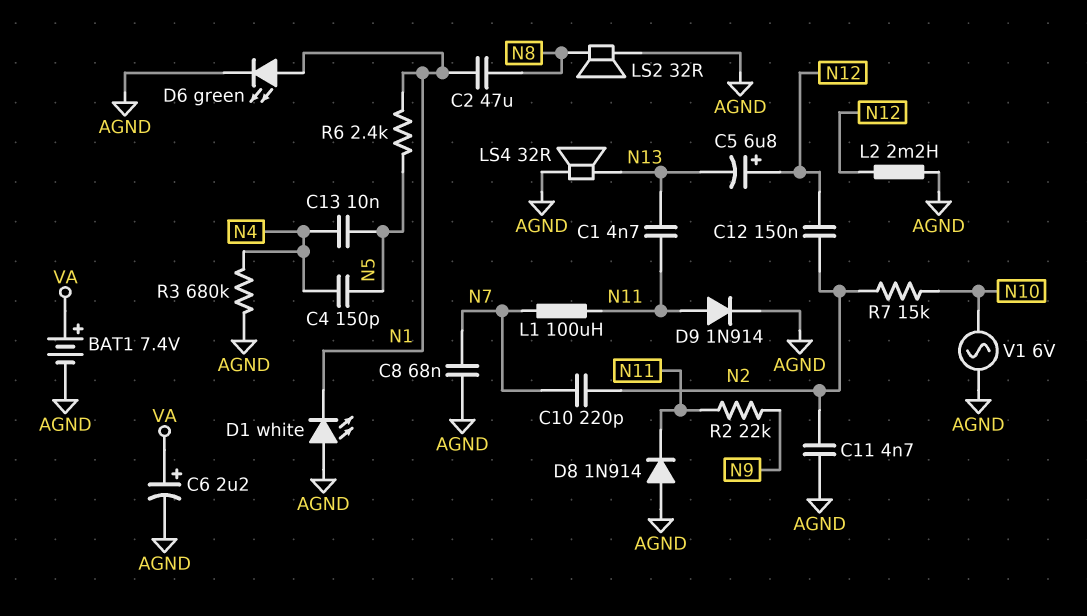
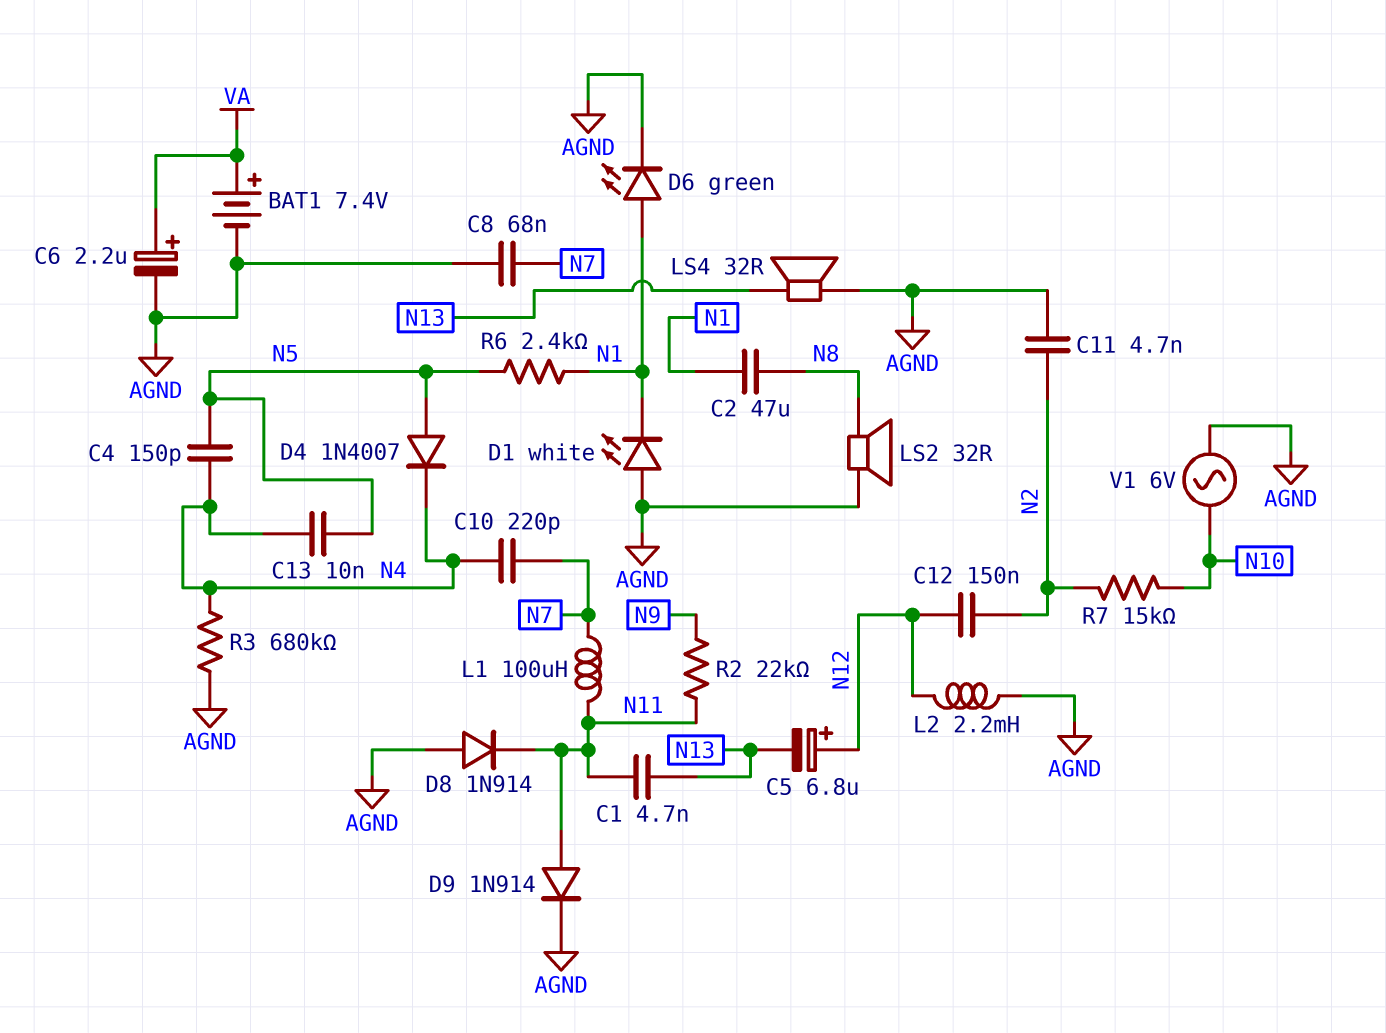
C10: 220pF (N2, N7) -> 220pF (N4, N7)
D4: none -> diode 1N4007 (A N5, K N4)

